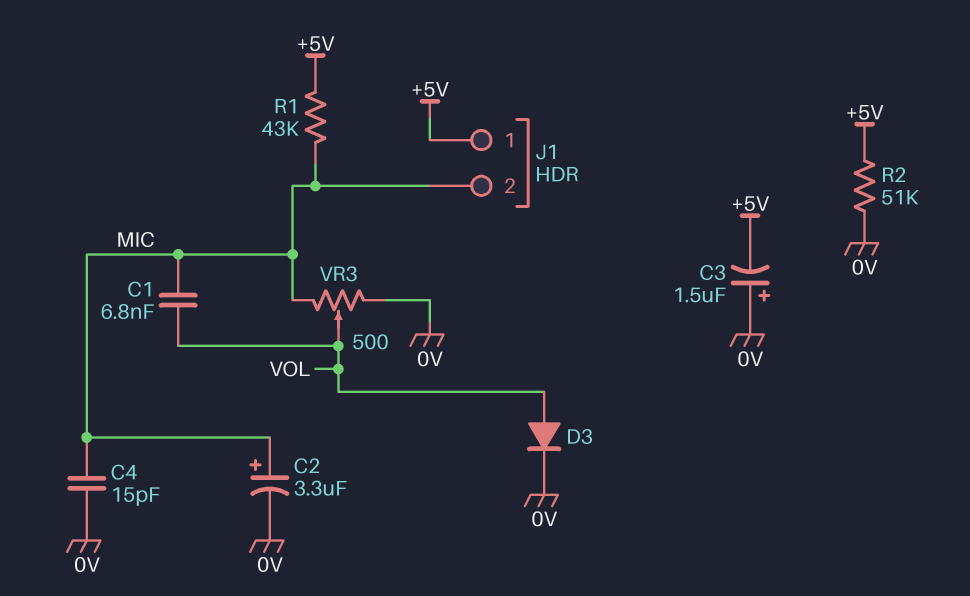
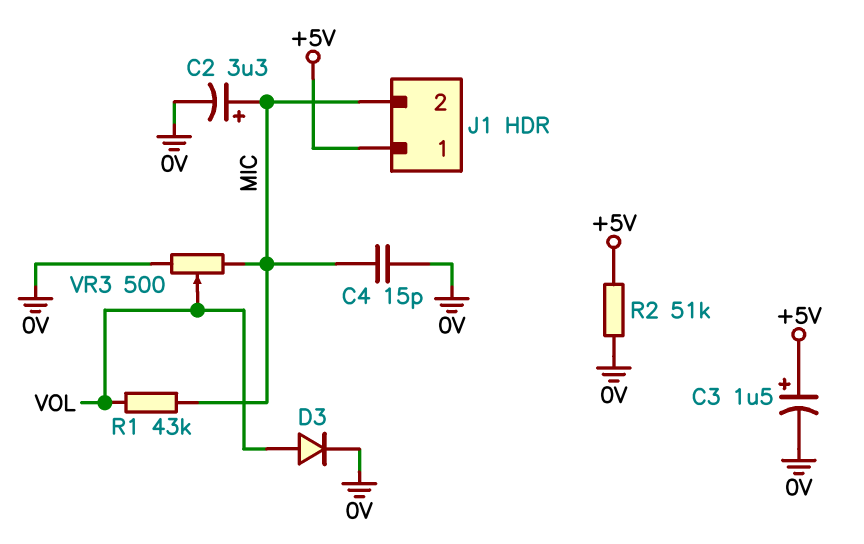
C1: 6.8nF (MIC, VOL) -> none
C3: 1.5uF (plus 0V, minus +5V) -> 1.5uF (plus +5V, minus 0V)
R1: 43k (+5V, MIC) -> 43k (MIC, VOL)

